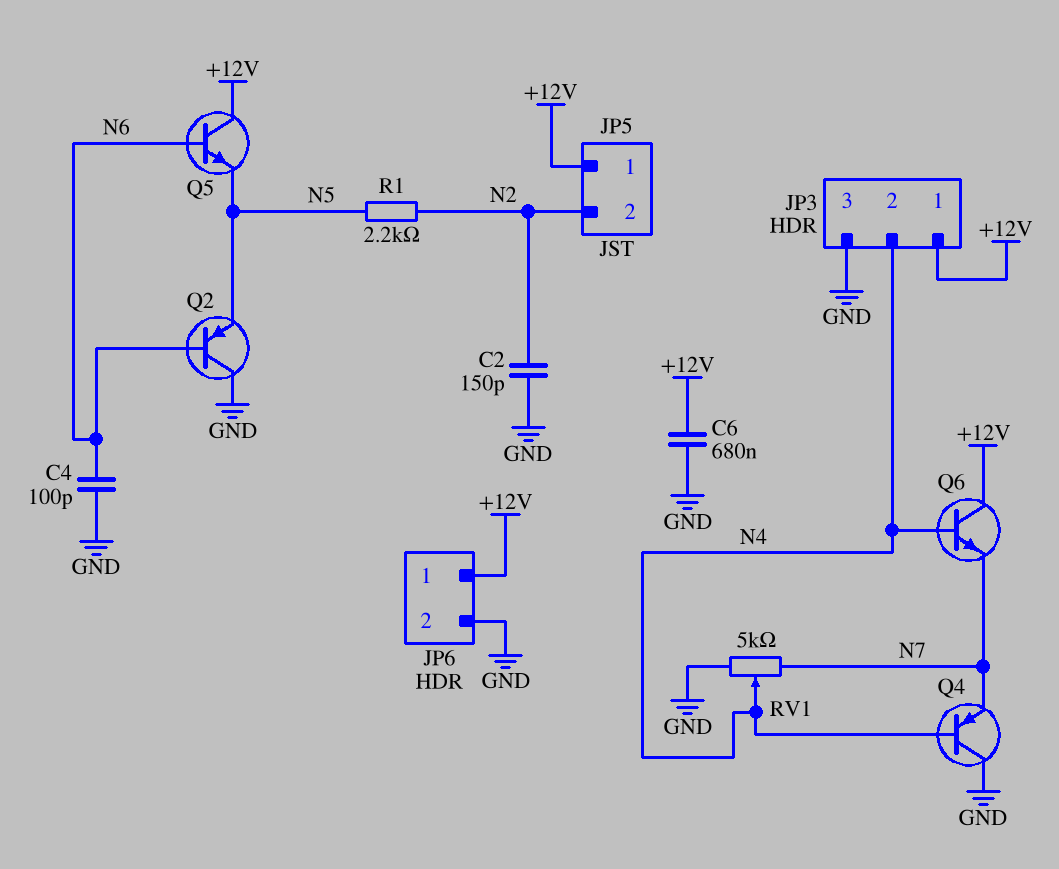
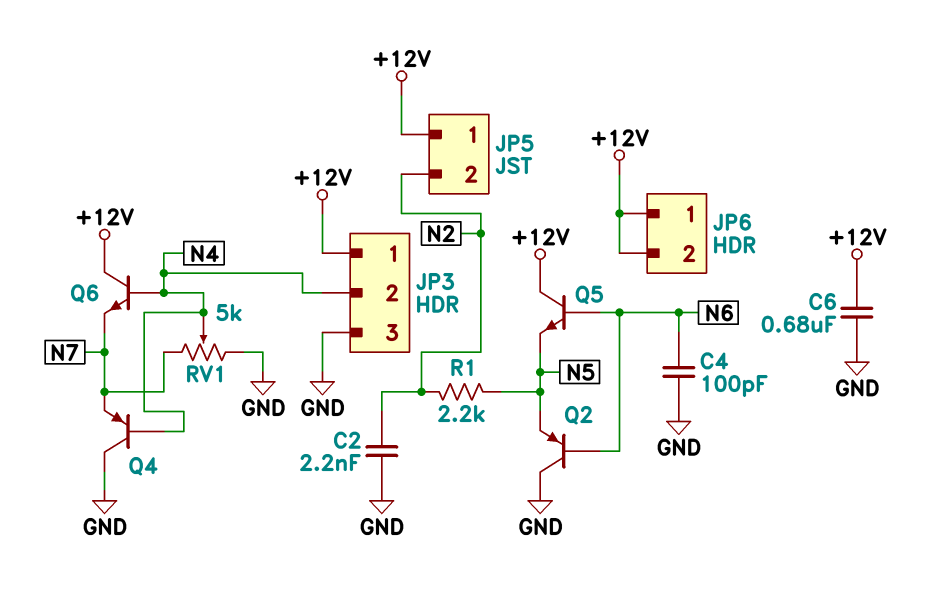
C2: 150pF (GND, N2) -> 2.2nF (GND, N2)
JP6 pin 2: GND -> +12V

